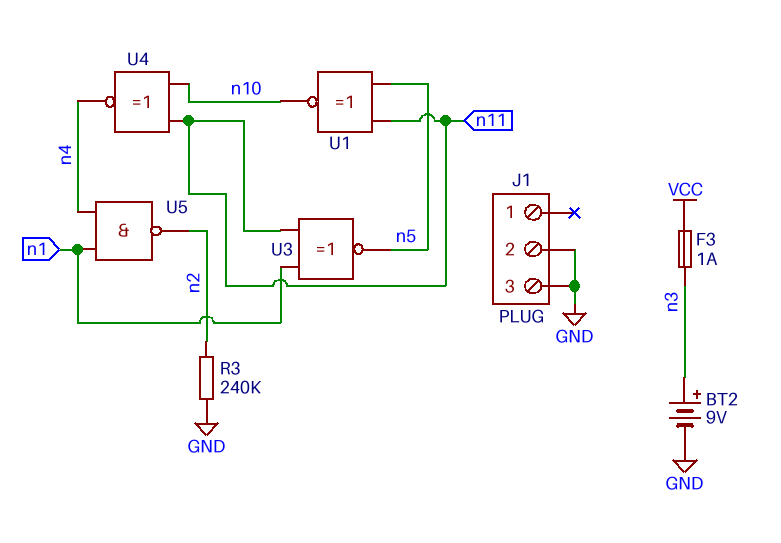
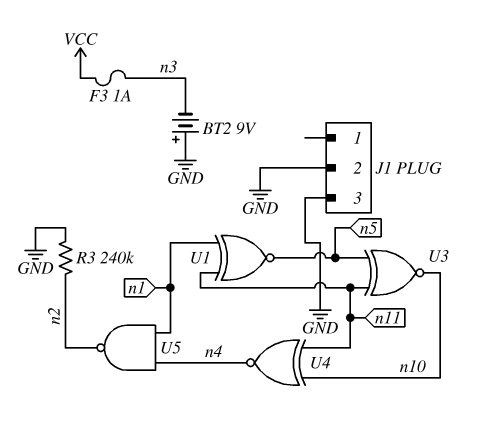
BT2: 9V (plus n3, minus GND) -> 9V (plus GND, minus n3)
U1: XNOR (in n5, in n11, out n10) -> XNOR (in n1, in n11, out n5)
U3: XNOR (in n1, in n11, out n5) -> XNOR (in n5, in n11, out n10)

